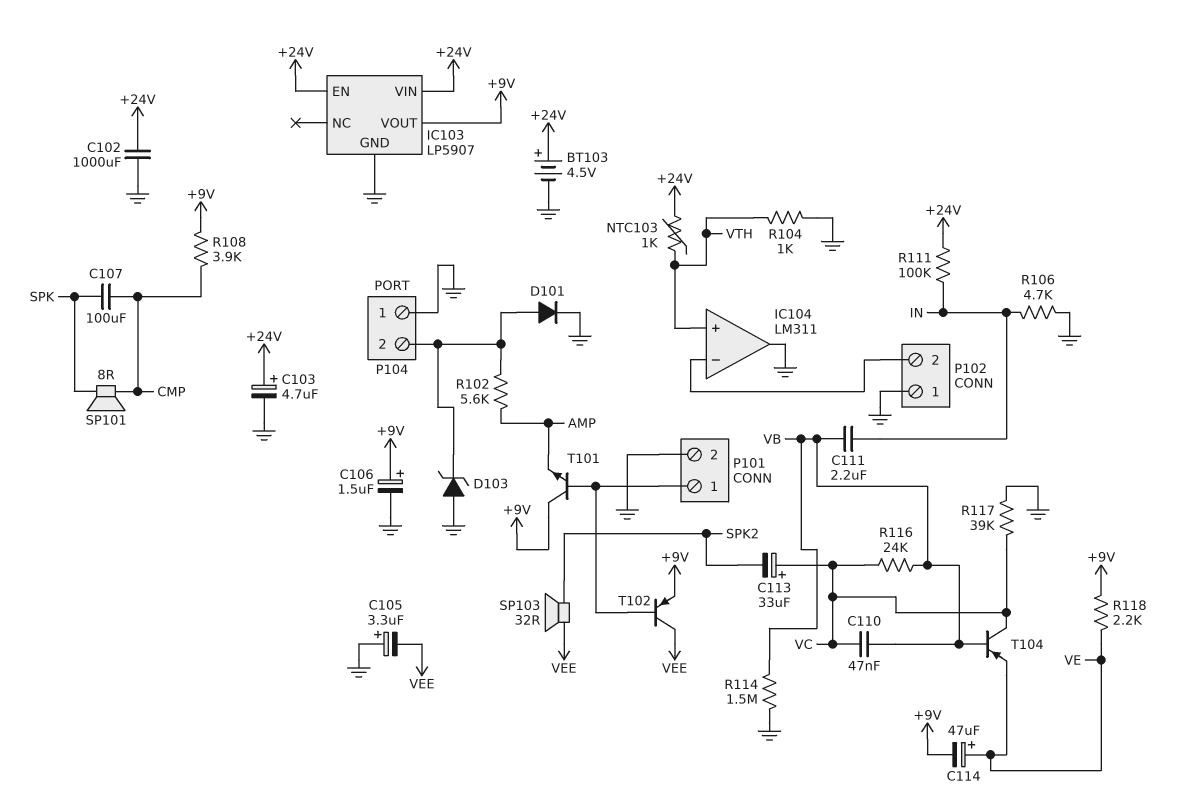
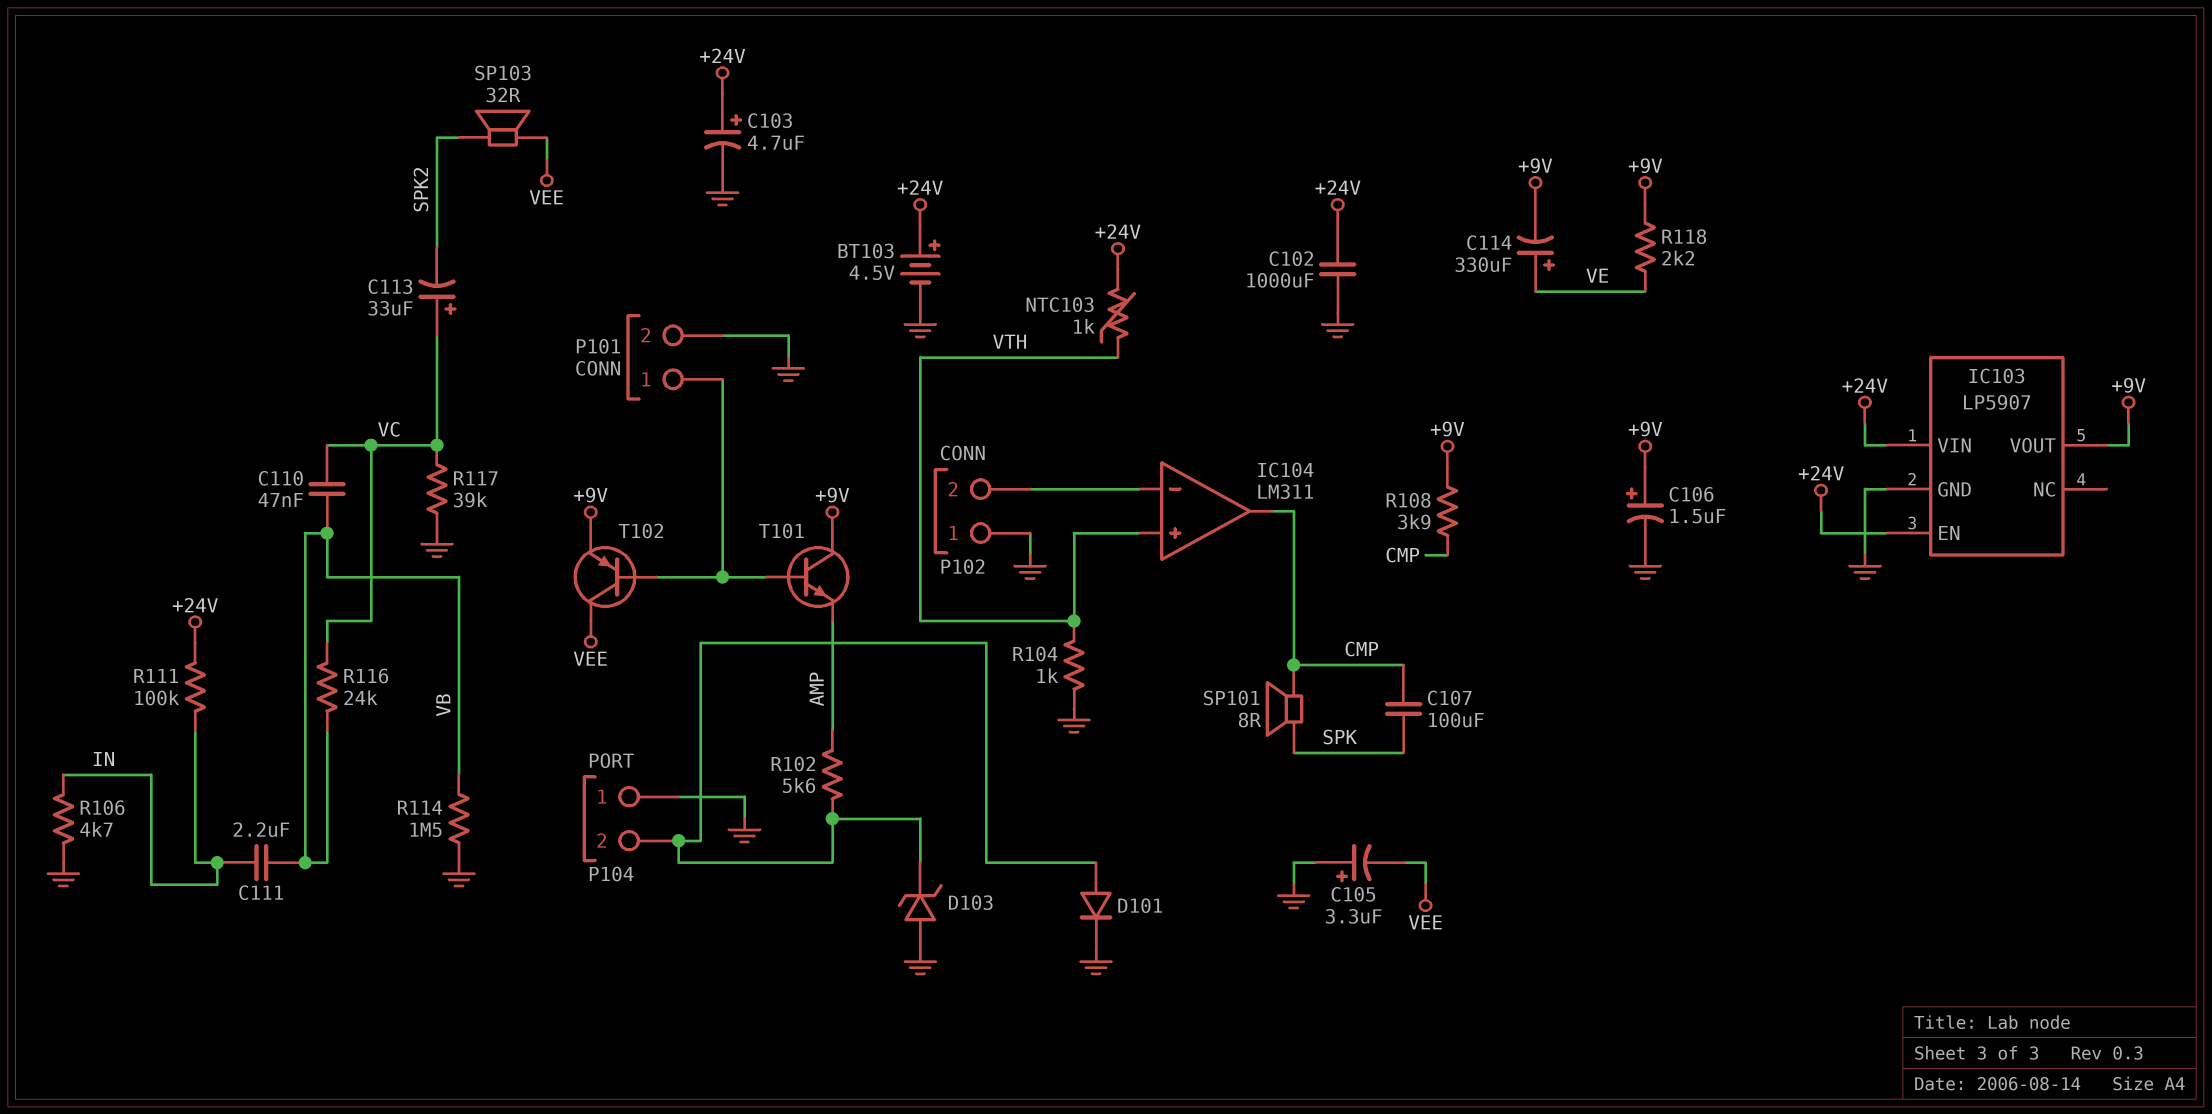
C114: 47uF (plus VE, minus +9V) -> 330uF (plus VE, minus +9V)
IC104 pin out: GND -> CMP
T104: PNP (B VB, C VC, E VE) -> none

